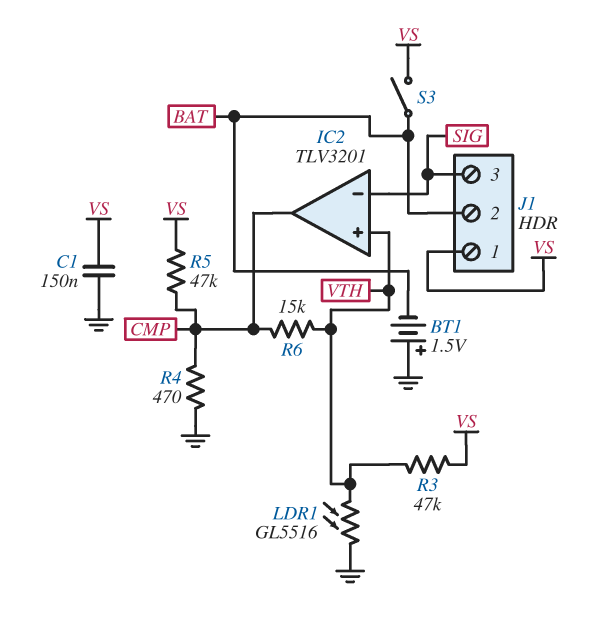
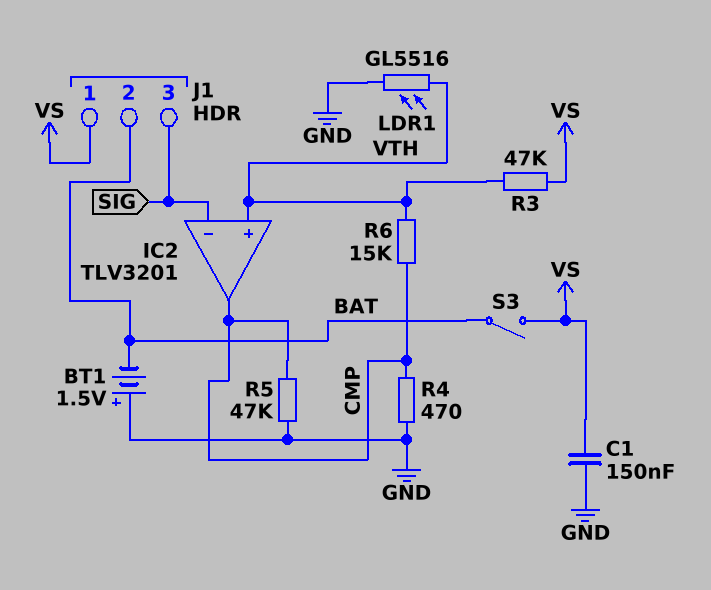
R5: 47k (CMP, VS) -> 47k (CMP, GND)

